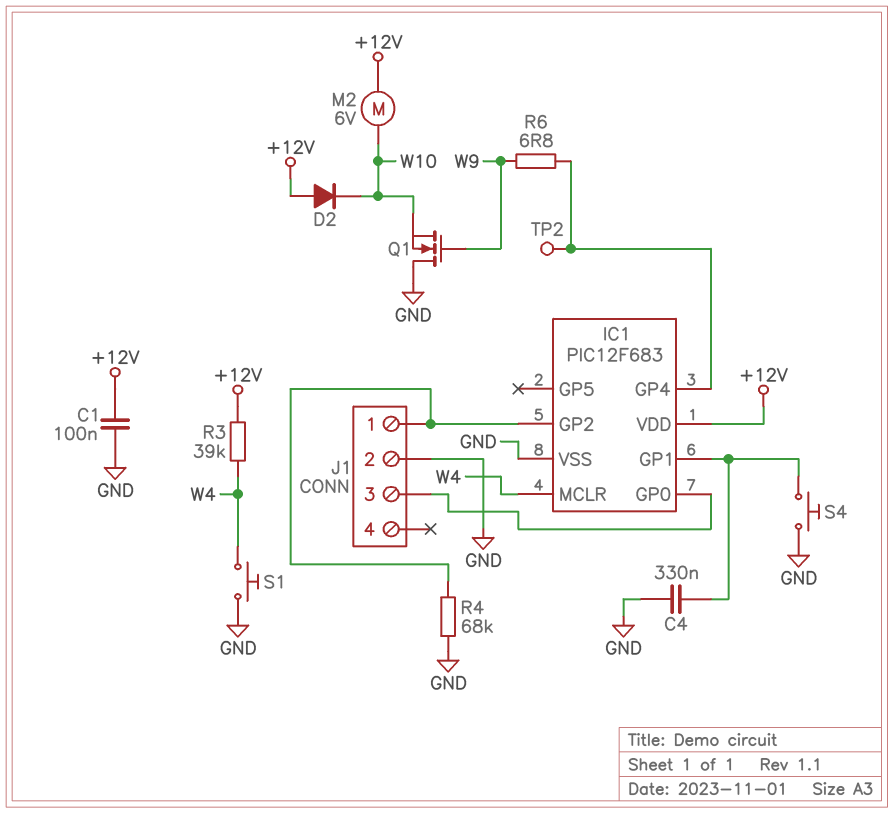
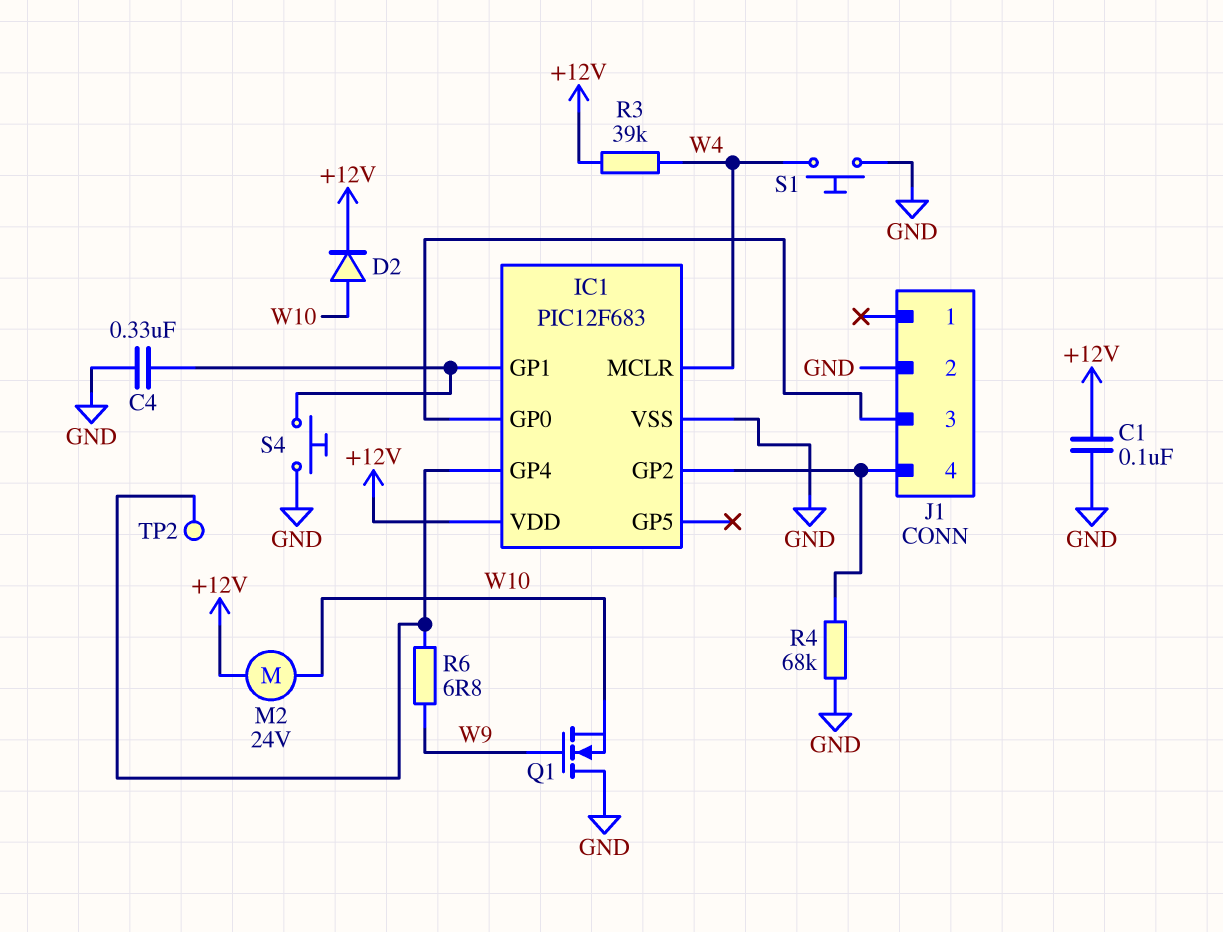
D2: diode (A +12V, K W10) -> diode (A W10, K +12V)
J1 pin 1: IC1/GP2 -> none
J1 pin 4: none -> IC1/GP2
M2: motor 6V (+12V, W10) -> motor 24V (+12V, W10)

